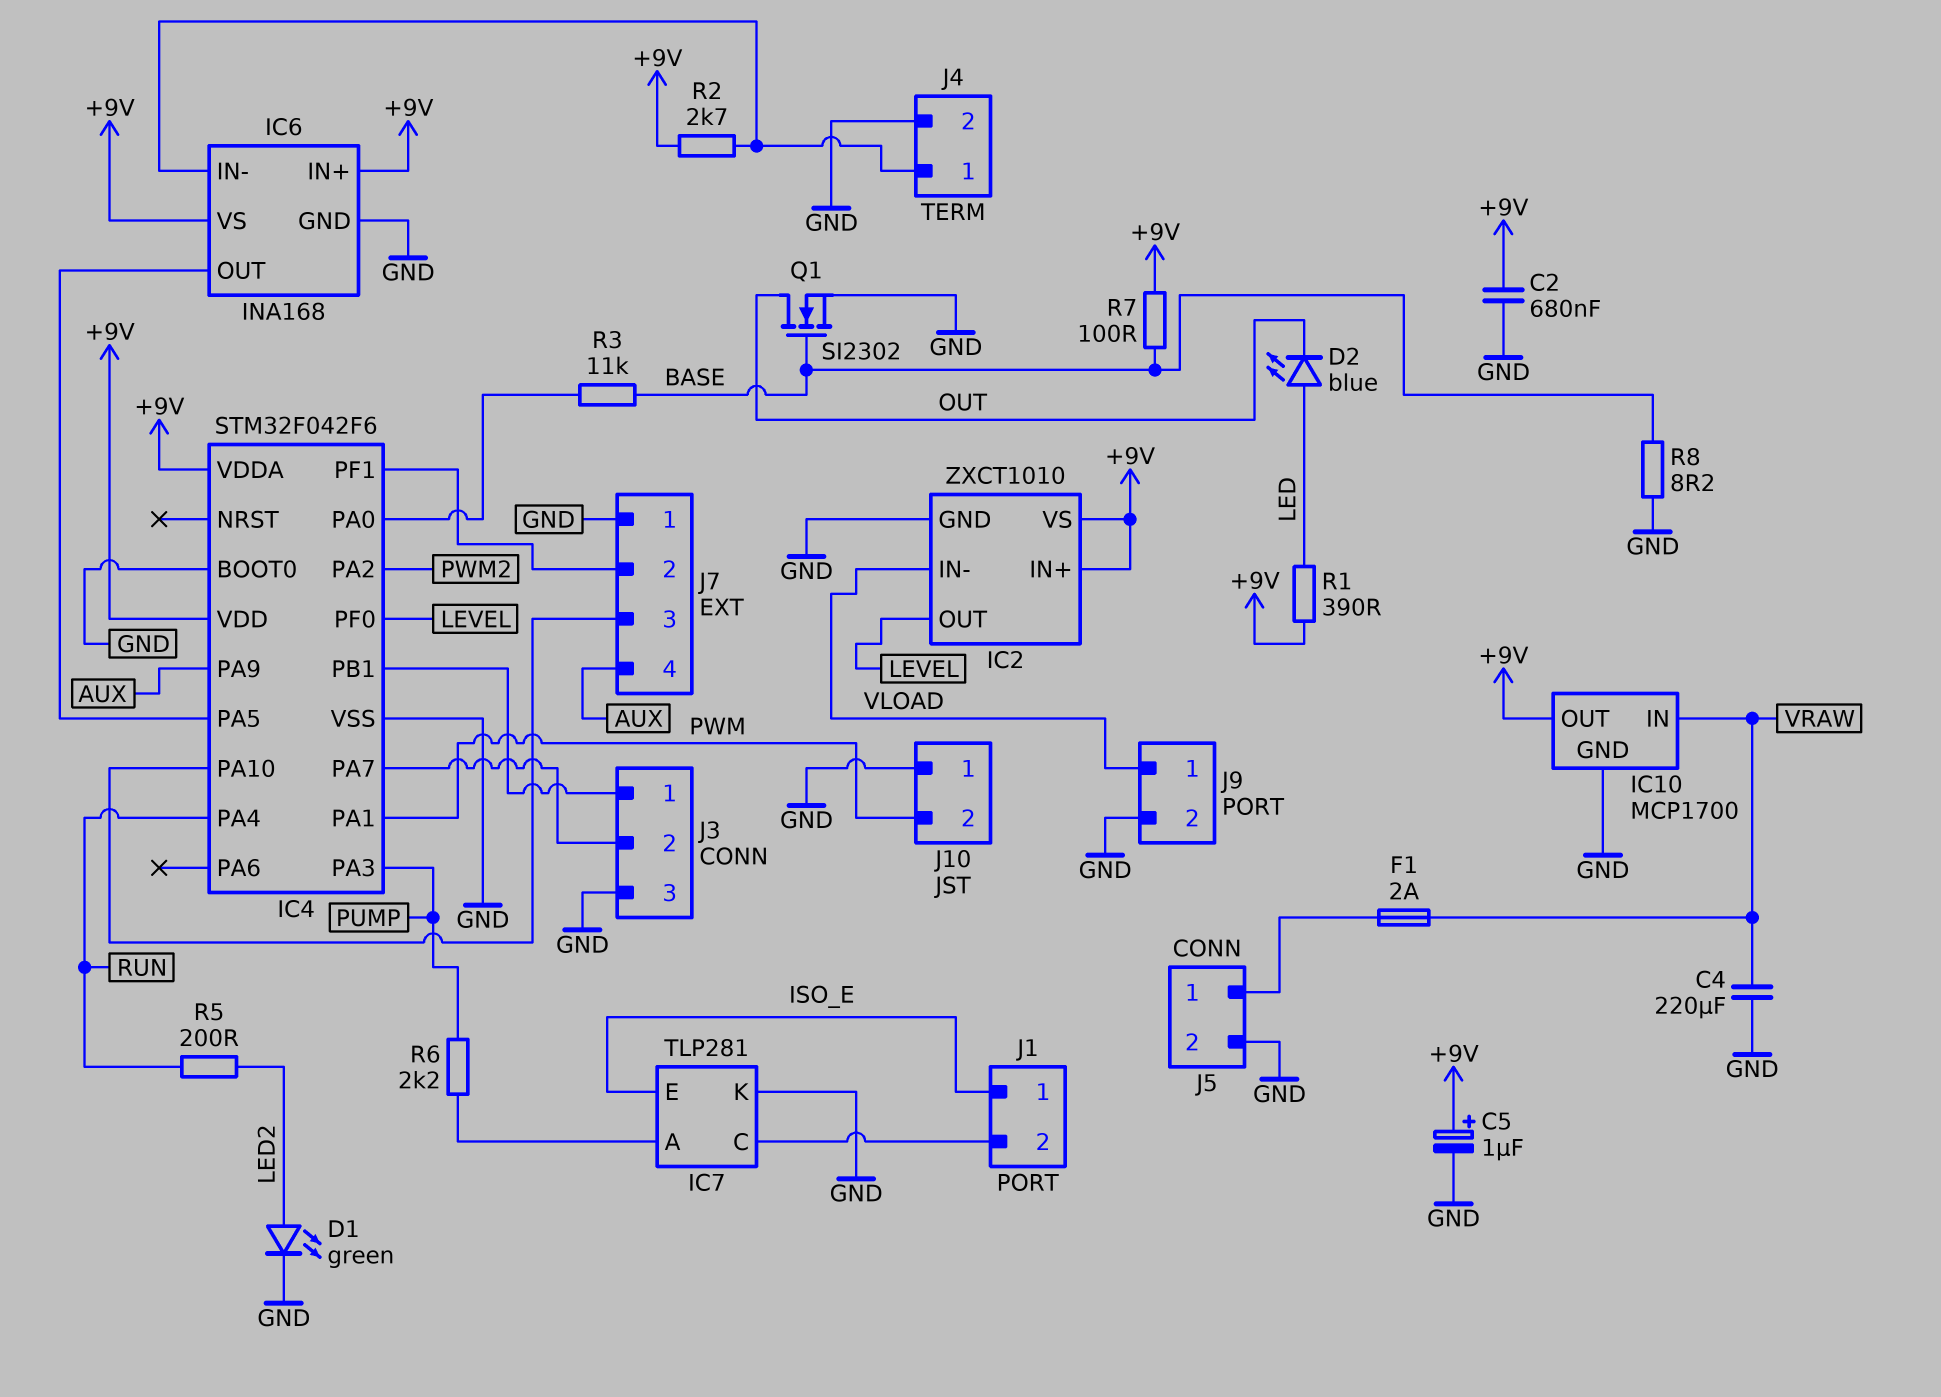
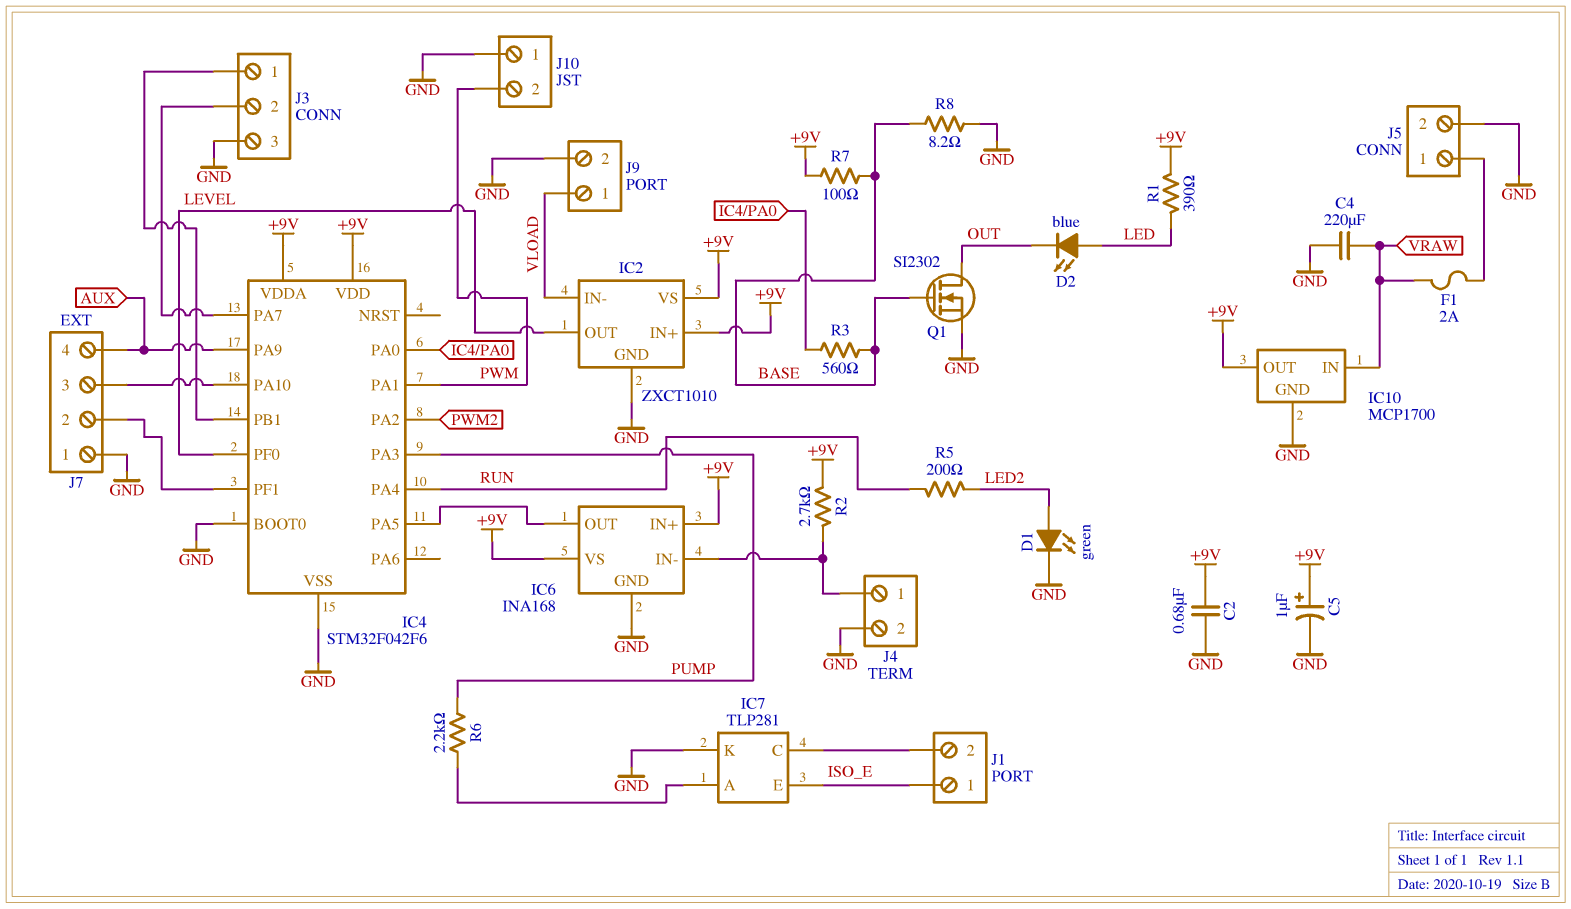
R3: 11k (BASE, IC4/PA0) -> 560 (BASE, IC4/PA0)

